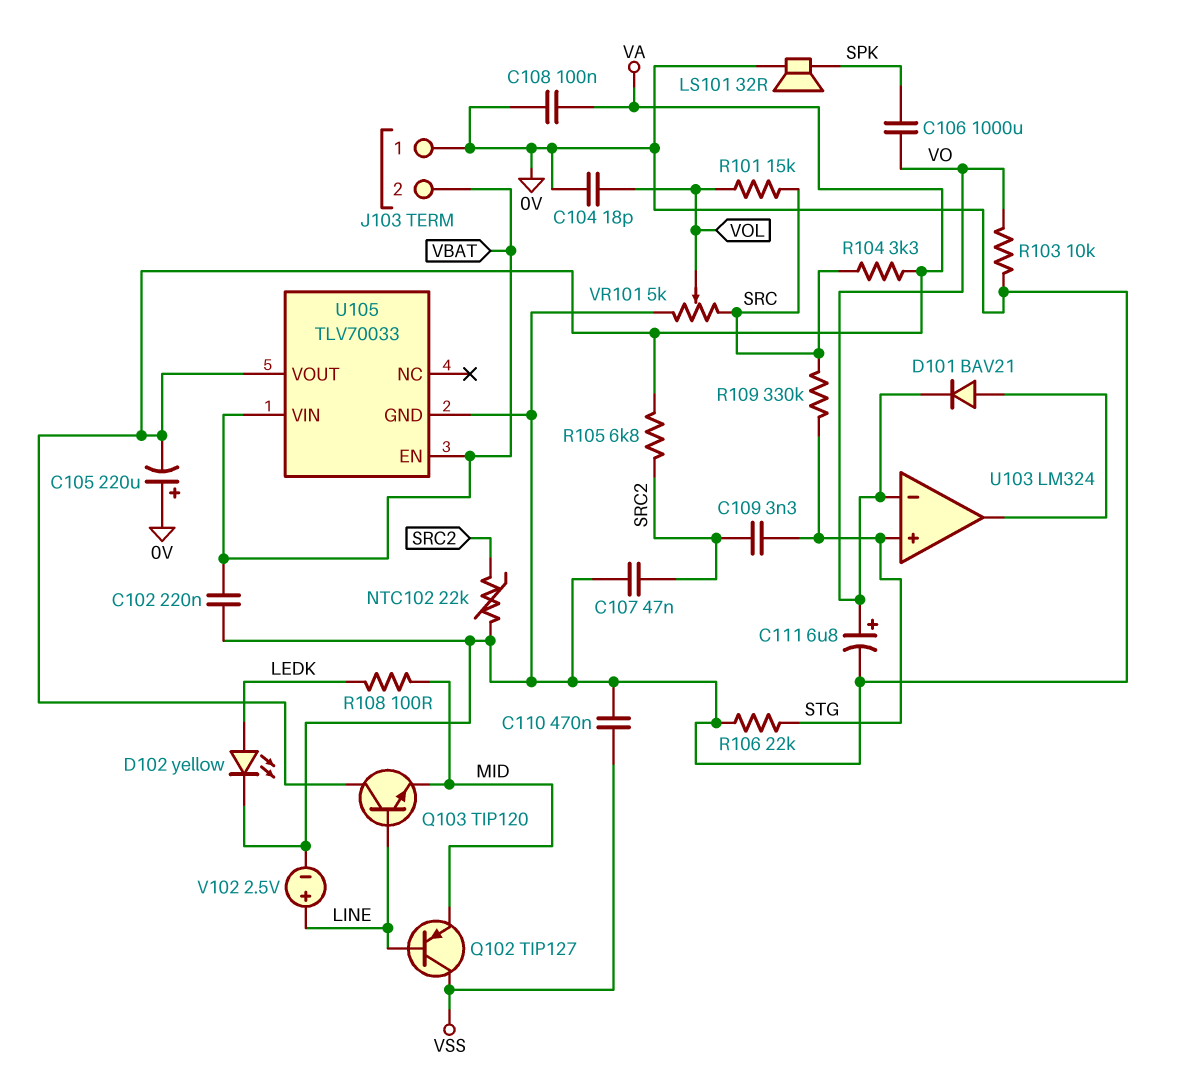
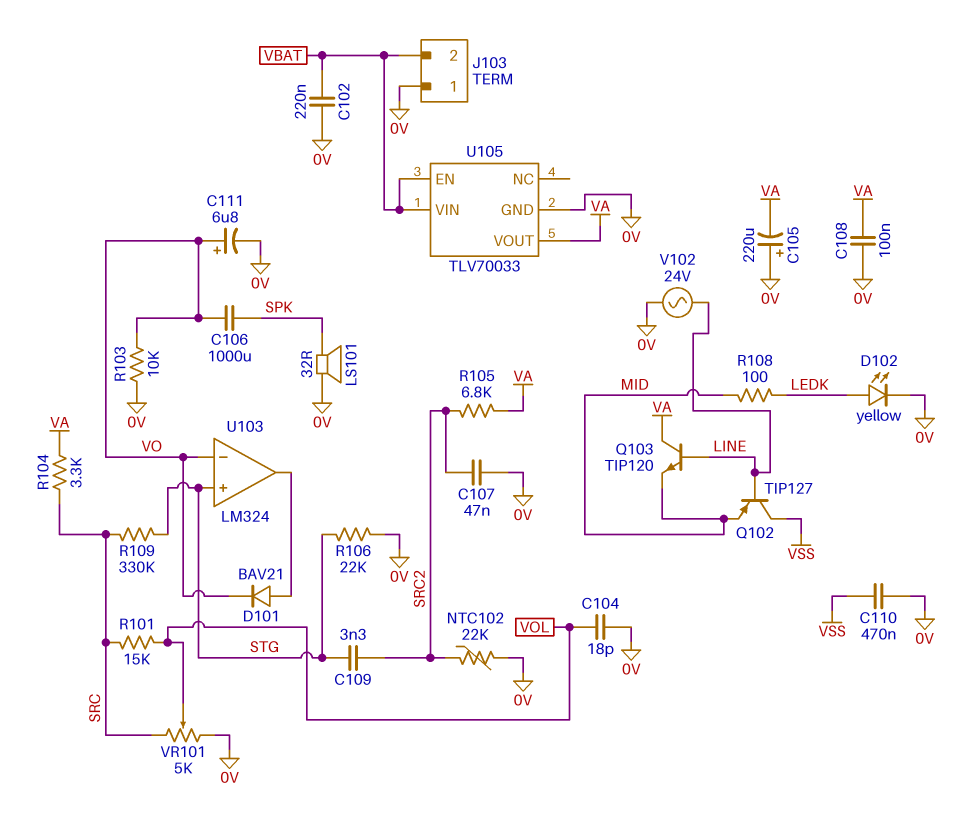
V102: 2.5V (plus LINE, minus 0V) -> AC 24V (0V, LINE)

